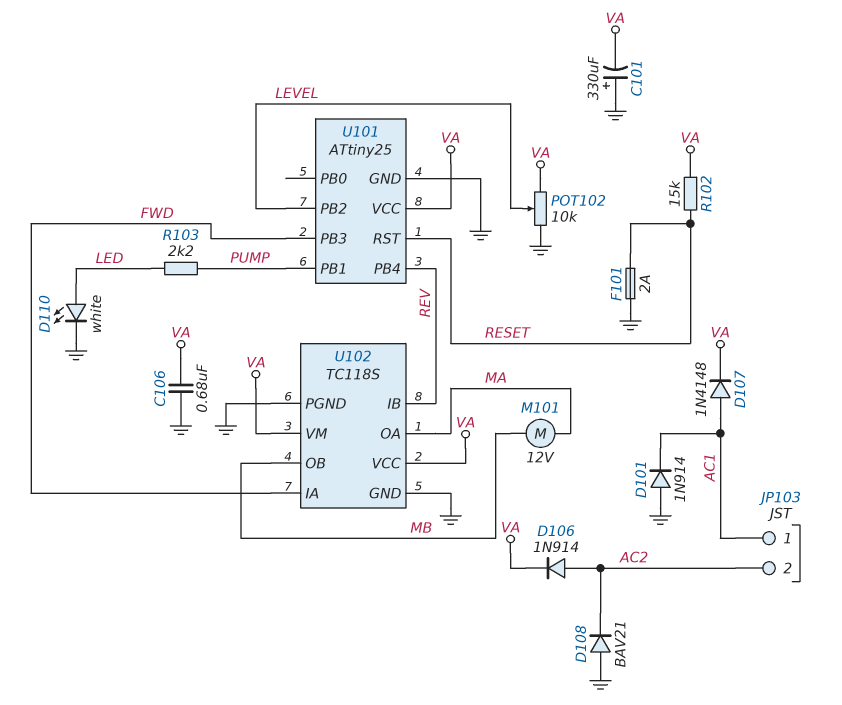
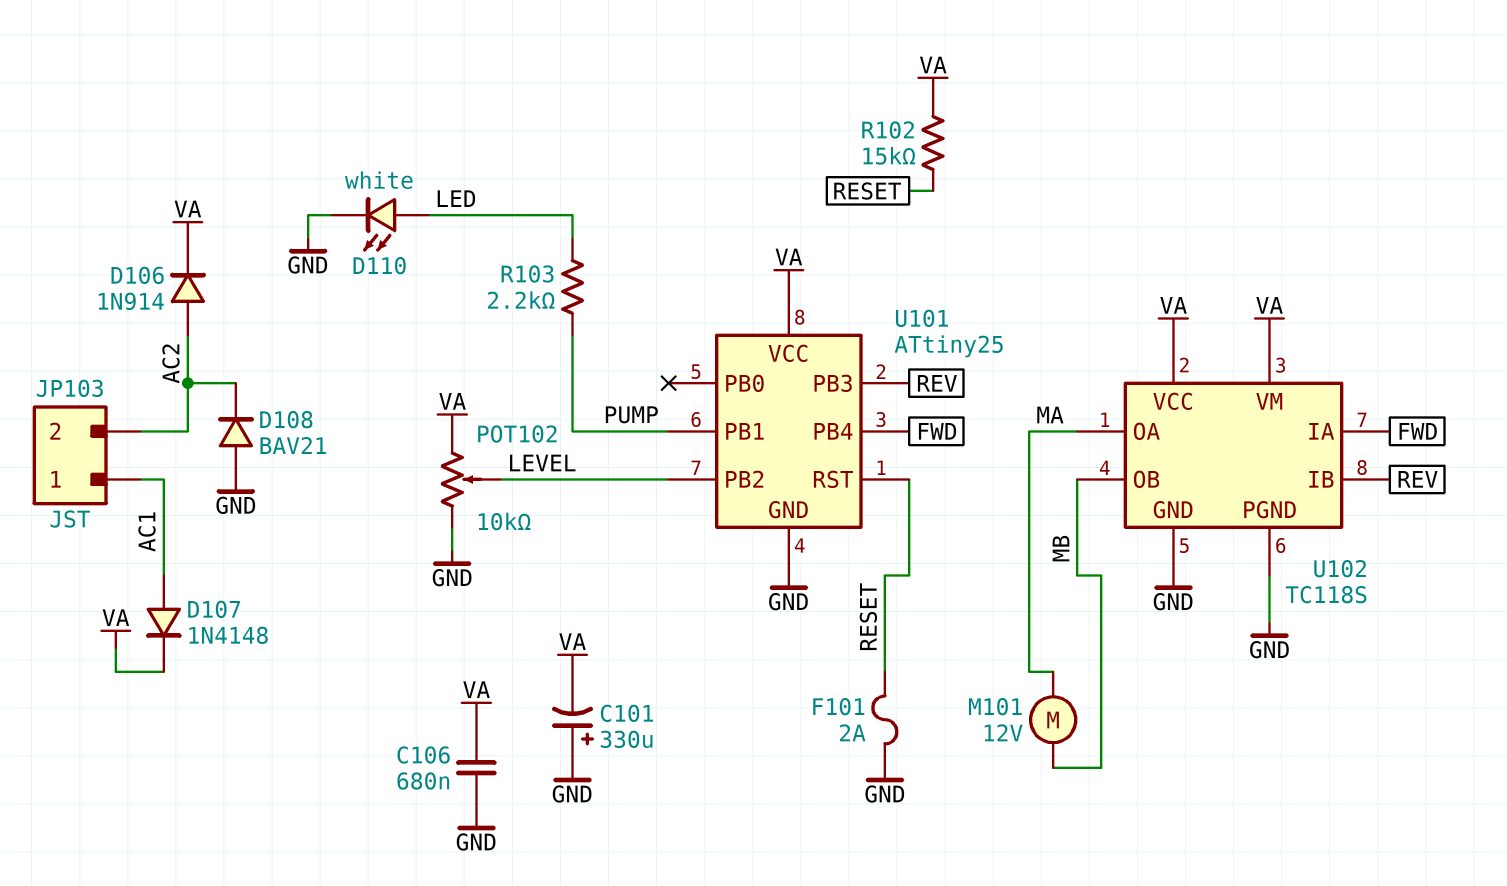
D101: diode 1N914 (A GND, K AC1) -> none
U101 pin PB3: FWD -> REV
U101 pin PB4: REV -> FWD

